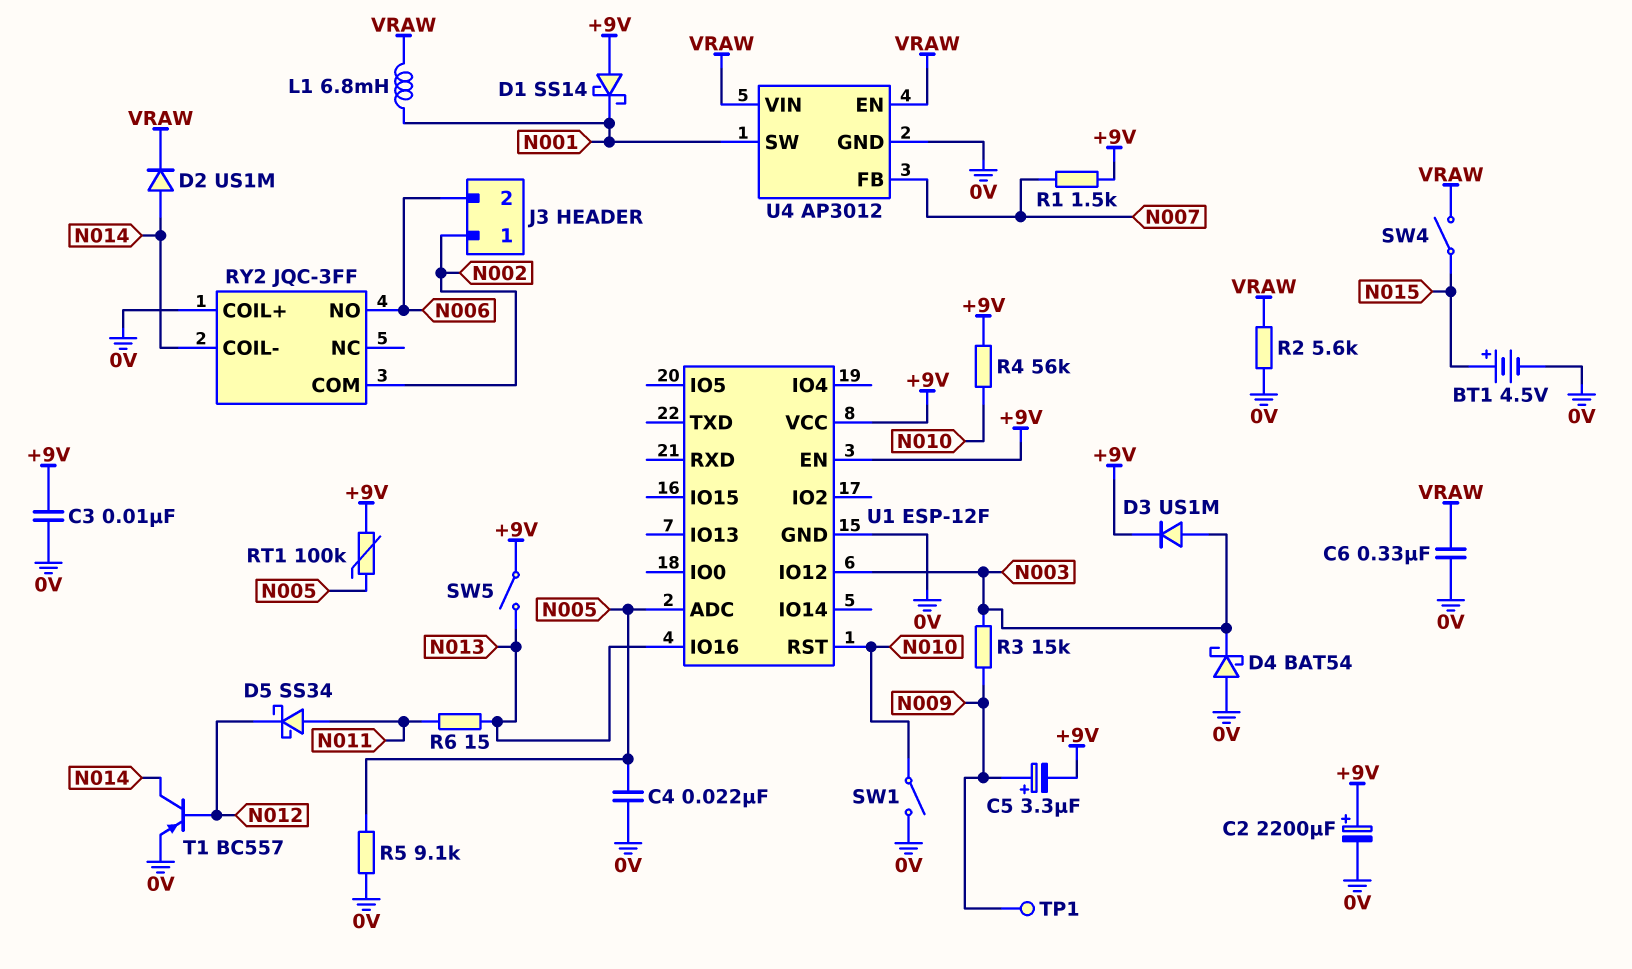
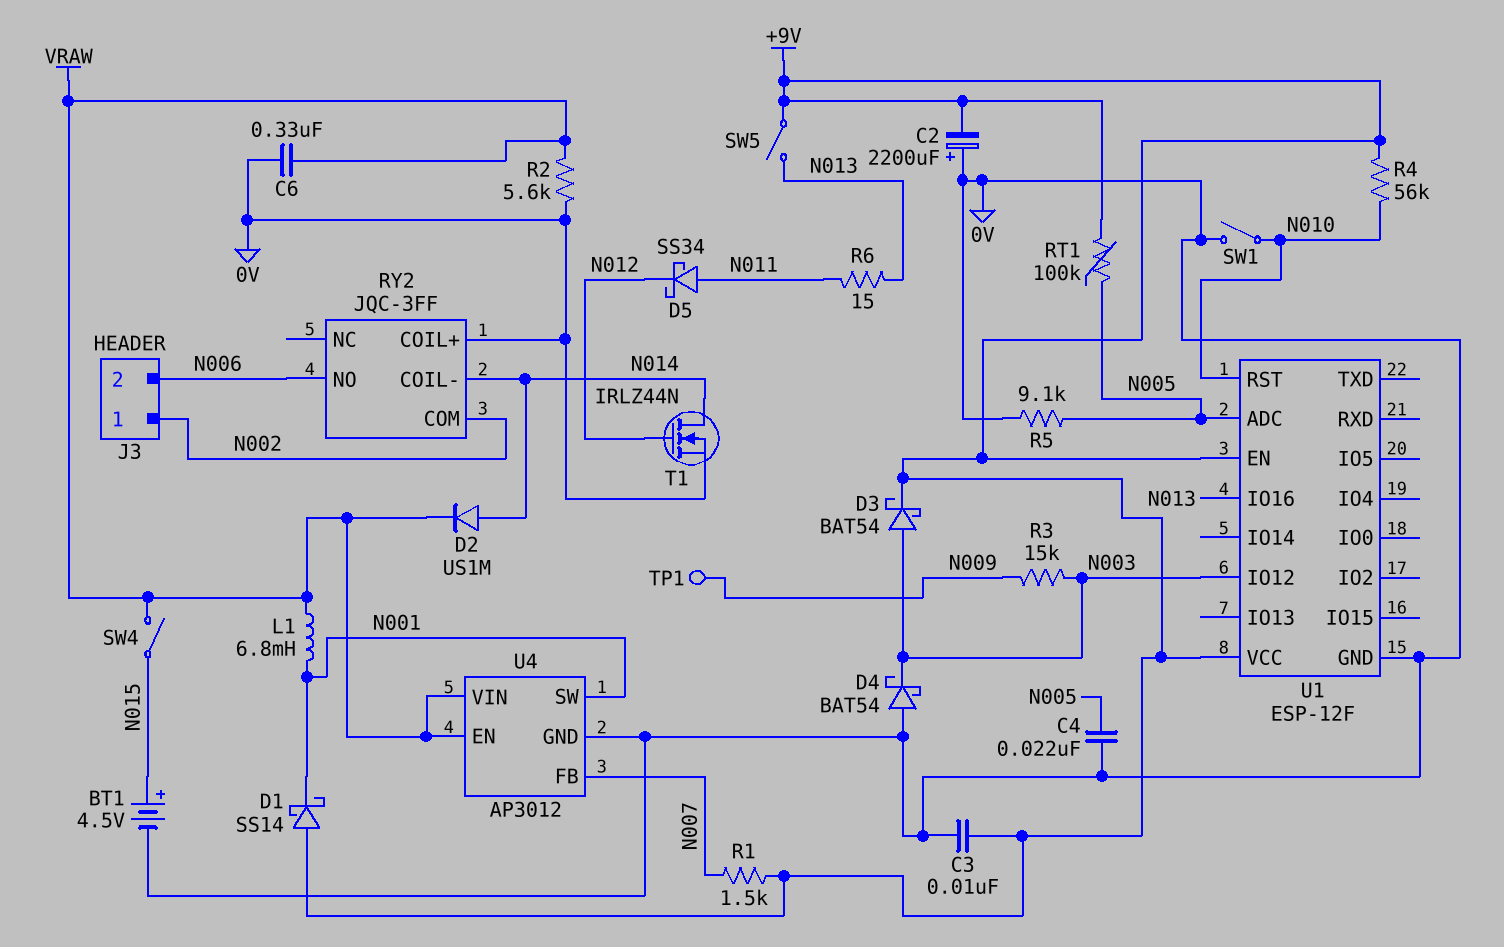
C2: 2200uF (plus +9V, minus 0V) -> 2200uF (plus 0V, minus +9V)
C5: 3.3uF (plus N009, minus +9V) -> none
D3: diode US1M (A N003, K +9V) -> schottky BAT54 (A N003, K +9V)
T1: PNP BC557 (B N012, C N014, E 0V) -> NMOS IRLZ44N (G N012, D N014, S 0V)

